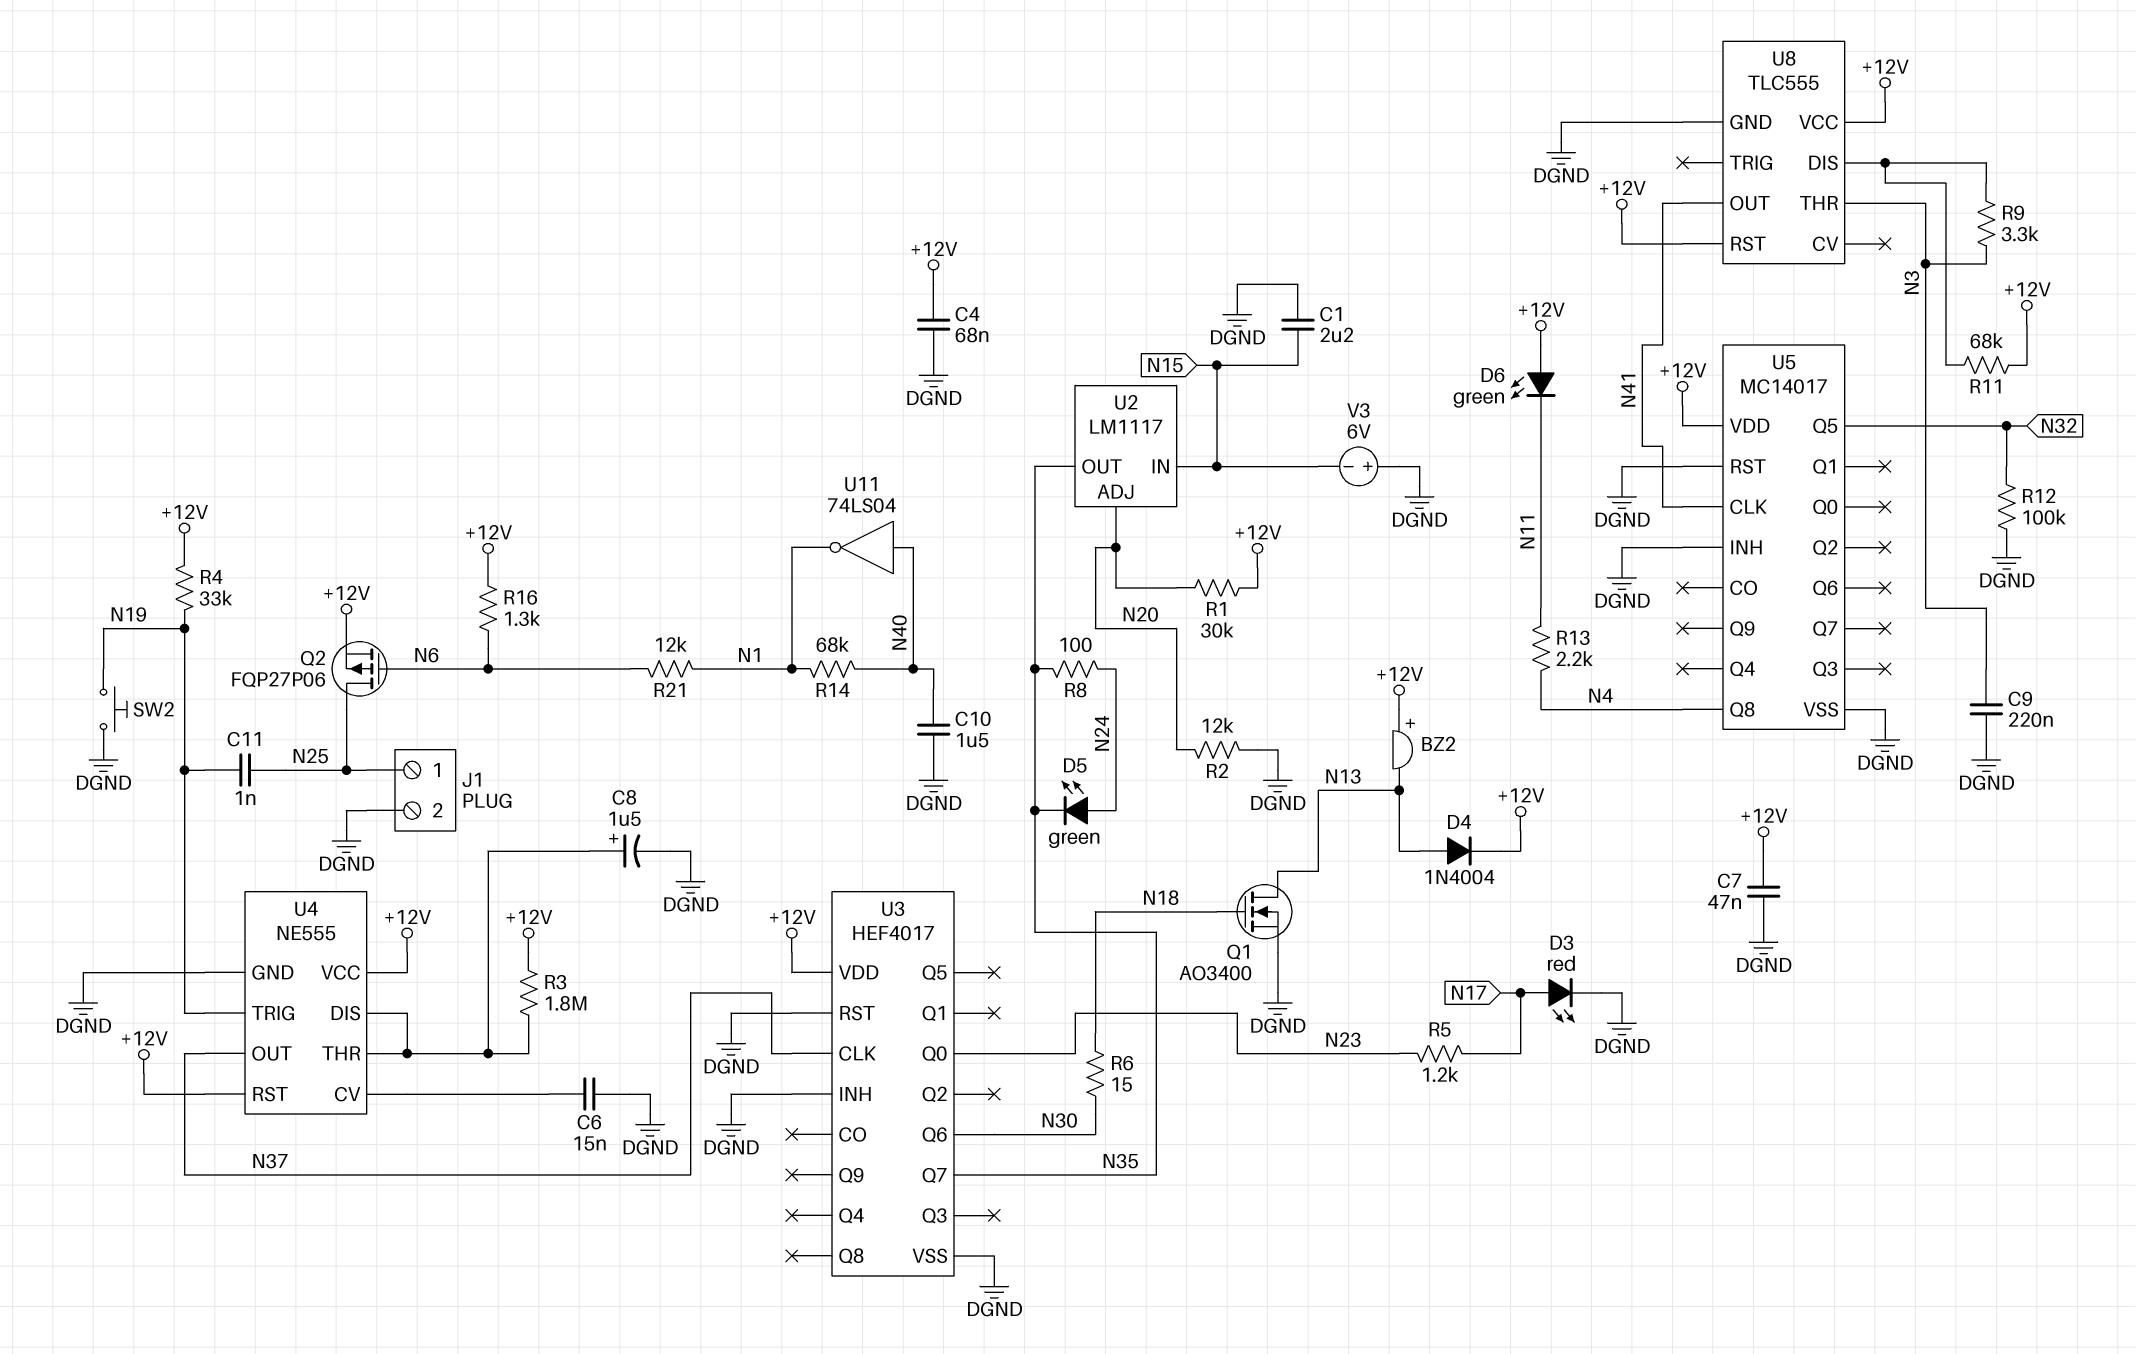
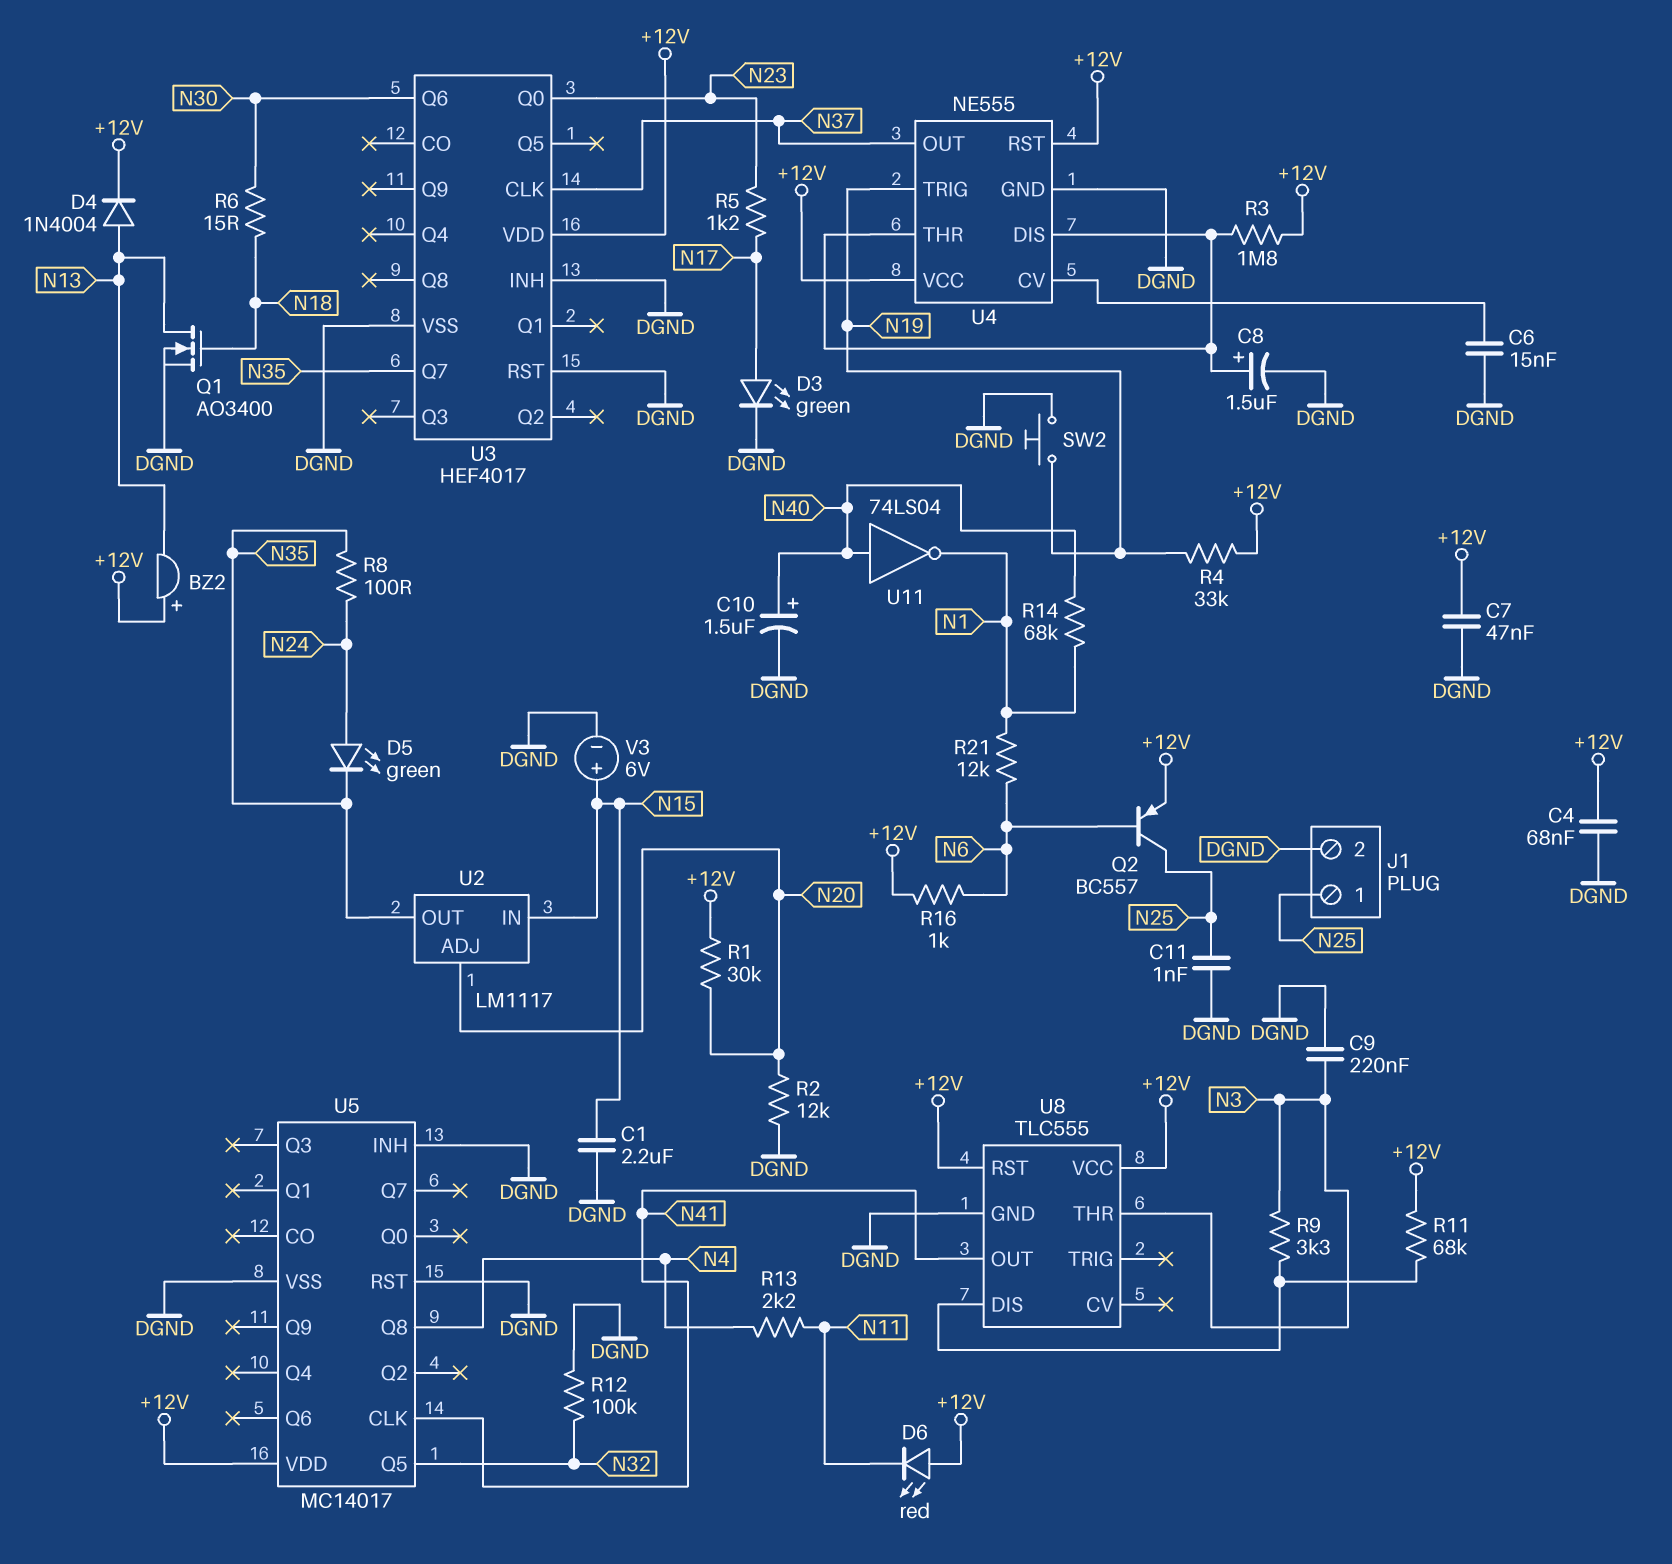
C10: 1.5uF (DGND, N40) -> 1.5uF (plus N40, minus DGND)
C11: 1nF (N19, N25) -> 1nF (DGND, N25)
D3: LED red (A N17, K DGND) -> LED green (A N17, K DGND)
D6: LED green (A +12V, K N11) -> LED red (A +12V, K N11)
Q2: PMOS FQP27P06 (G N6, D N25, S +12V) -> PNP BC557 (B N6, C N25, E +12V)
R16: 1.3k (+12V, N6) -> 1k (+12V, N6)
V3: 6V (plus DGND, minus N15) -> 6V (plus N15, minus DGND)

